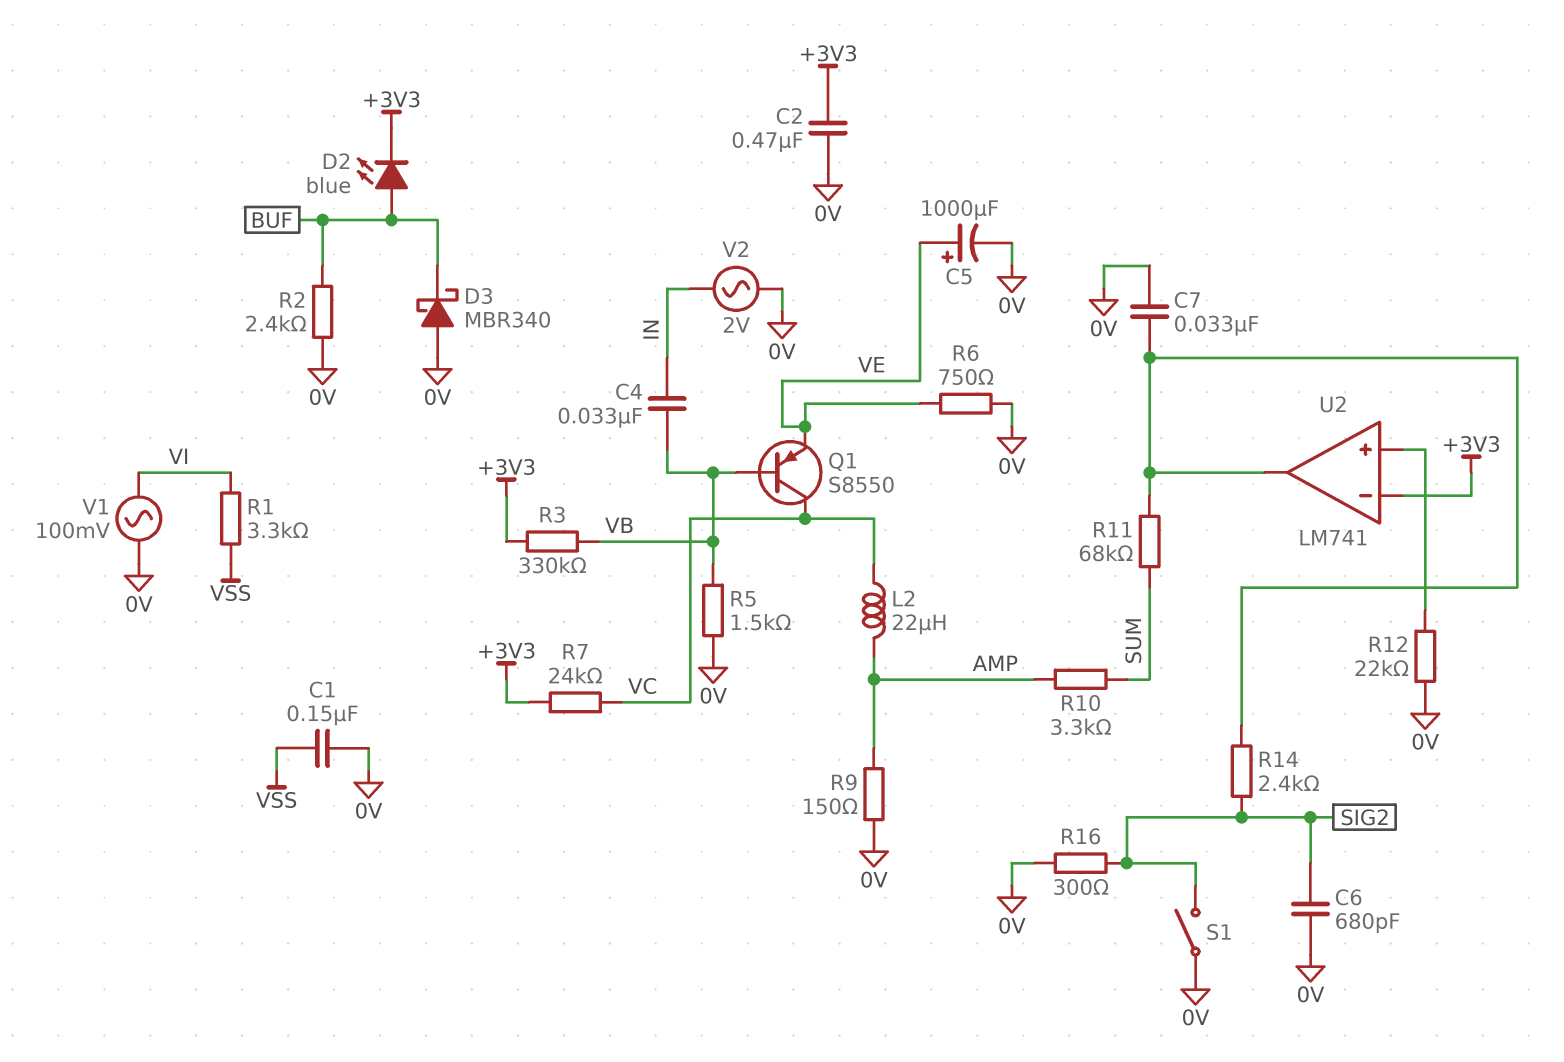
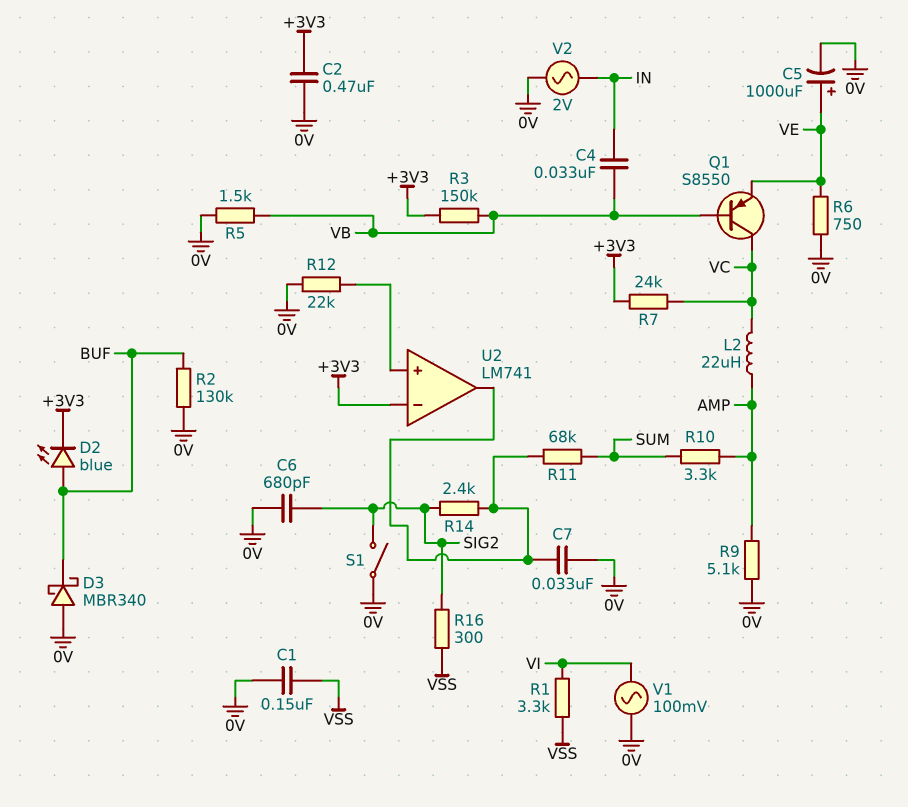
R2: 2.4k (0V, BUF) -> 130k (0V, BUF)
R3: 330k (+3V3, VB) -> 150k (+3V3, VB)
R9: 150 (0V, AMP) -> 5.1k (0V, AMP)
R16: 300 (0V, SIG2) -> 300 (SIG2, VSS)

